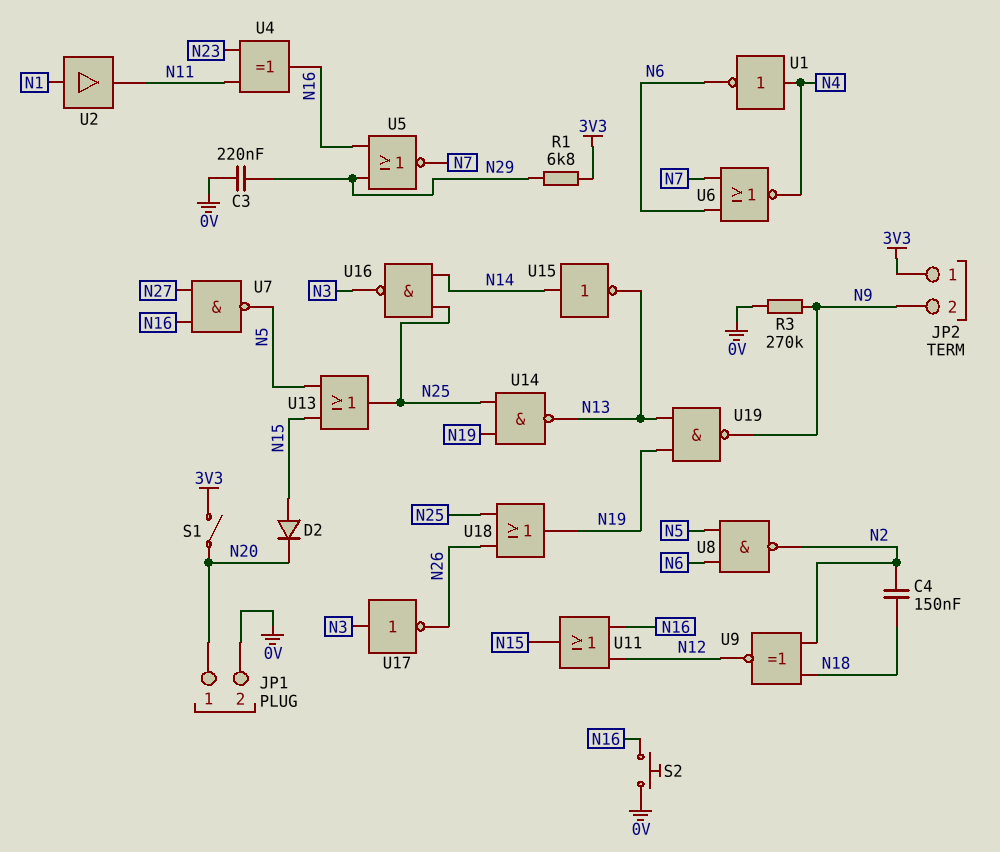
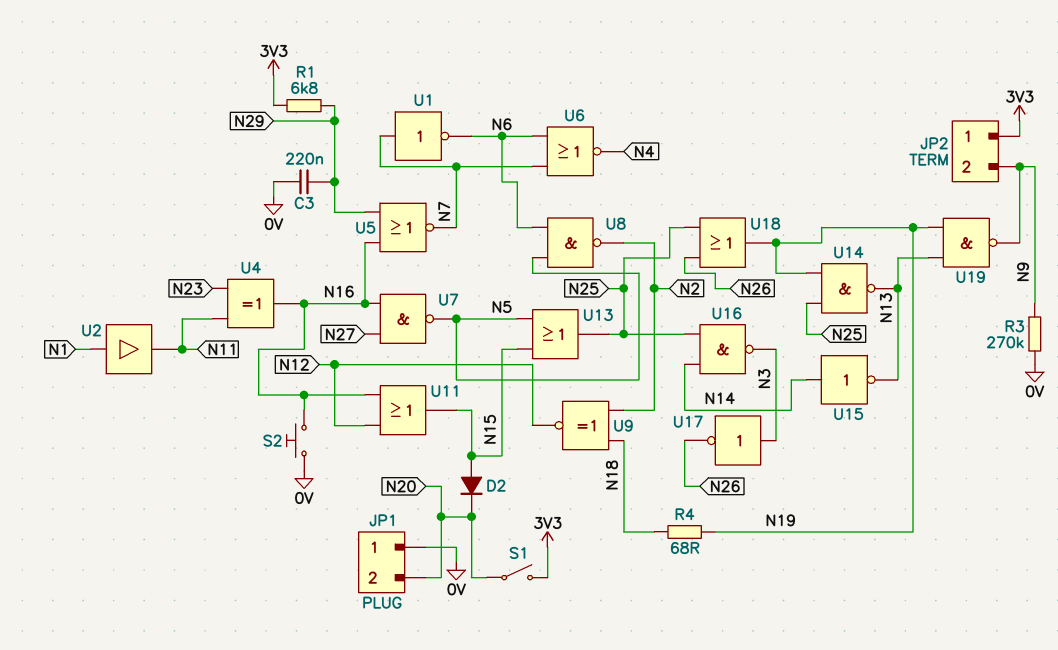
C4: 150nF (N2, N18) -> none
JP1 pin 1: N20 -> 0V
JP1 pin 2: 0V -> N20
R4: none -> 68 (N18, N19)
U1: NOT (in N4, out N6) -> NOT (in N7, out N6)

